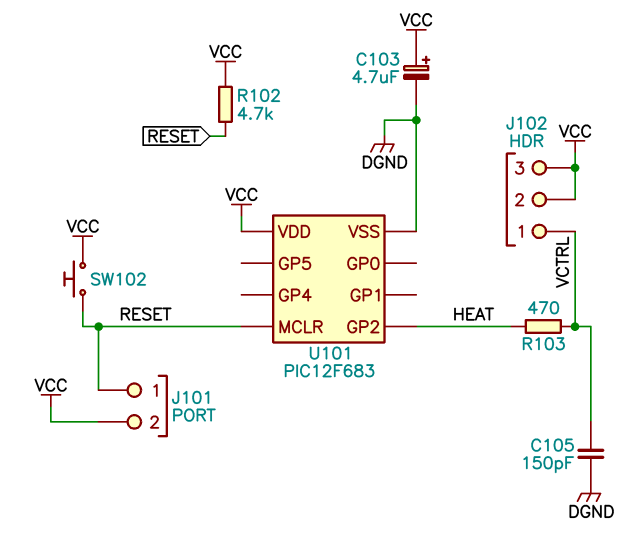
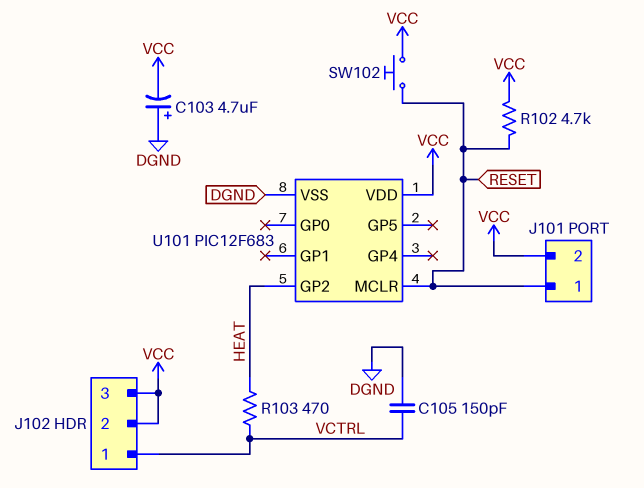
C103: 4.7uF (plus VCC, minus DGND) -> 4.7uF (plus DGND, minus VCC)

